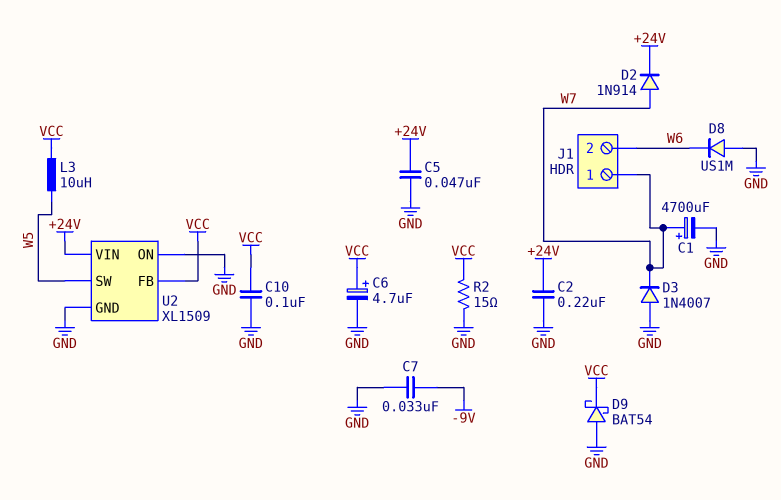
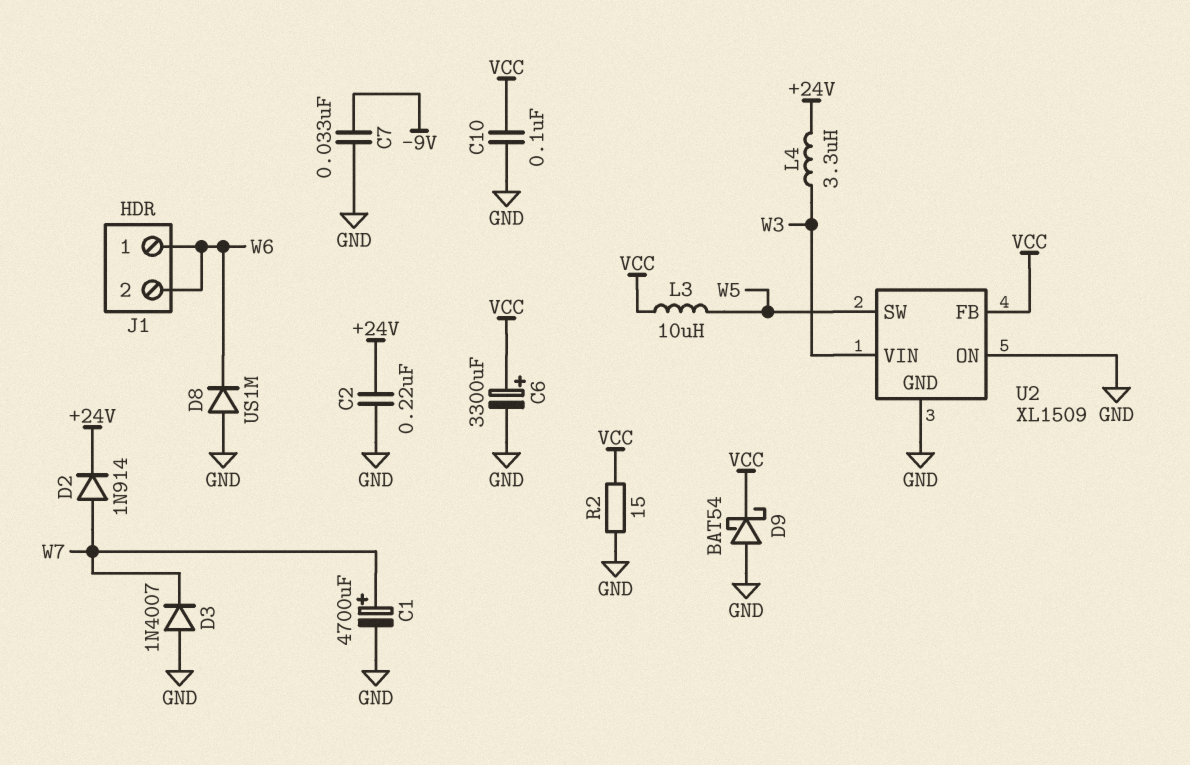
C5: 47nF (+24V, GND) -> none
C6: 4.7uF (plus VCC, minus GND) -> 3300uF (plus VCC, minus GND)
J1 pin 1: W7 -> W6
L4: none -> 3.3uH (+24V, W3)
U2 pin VIN: +24V -> W3

